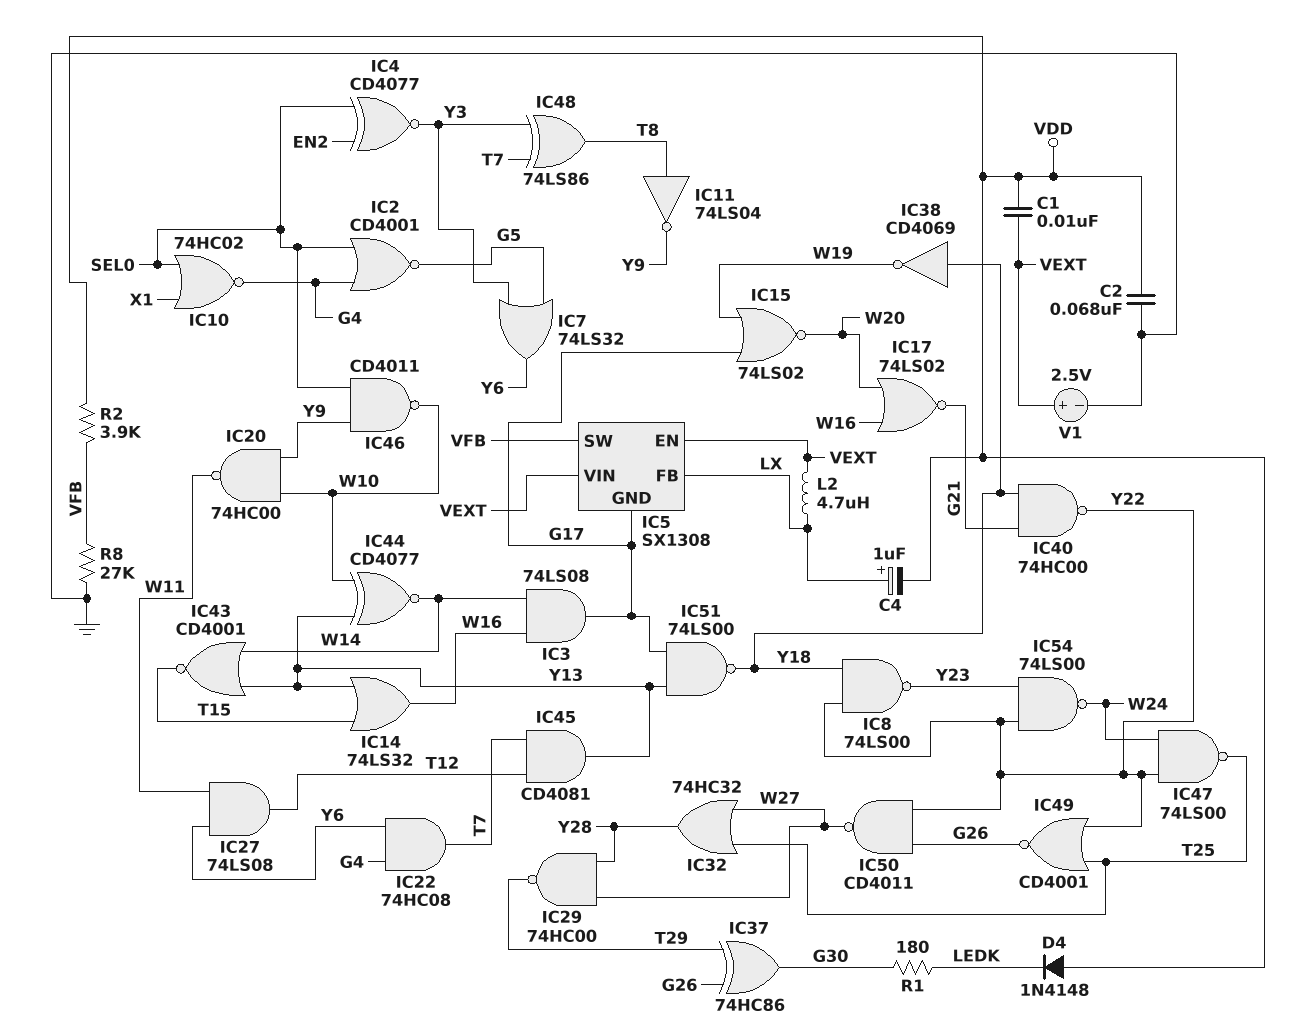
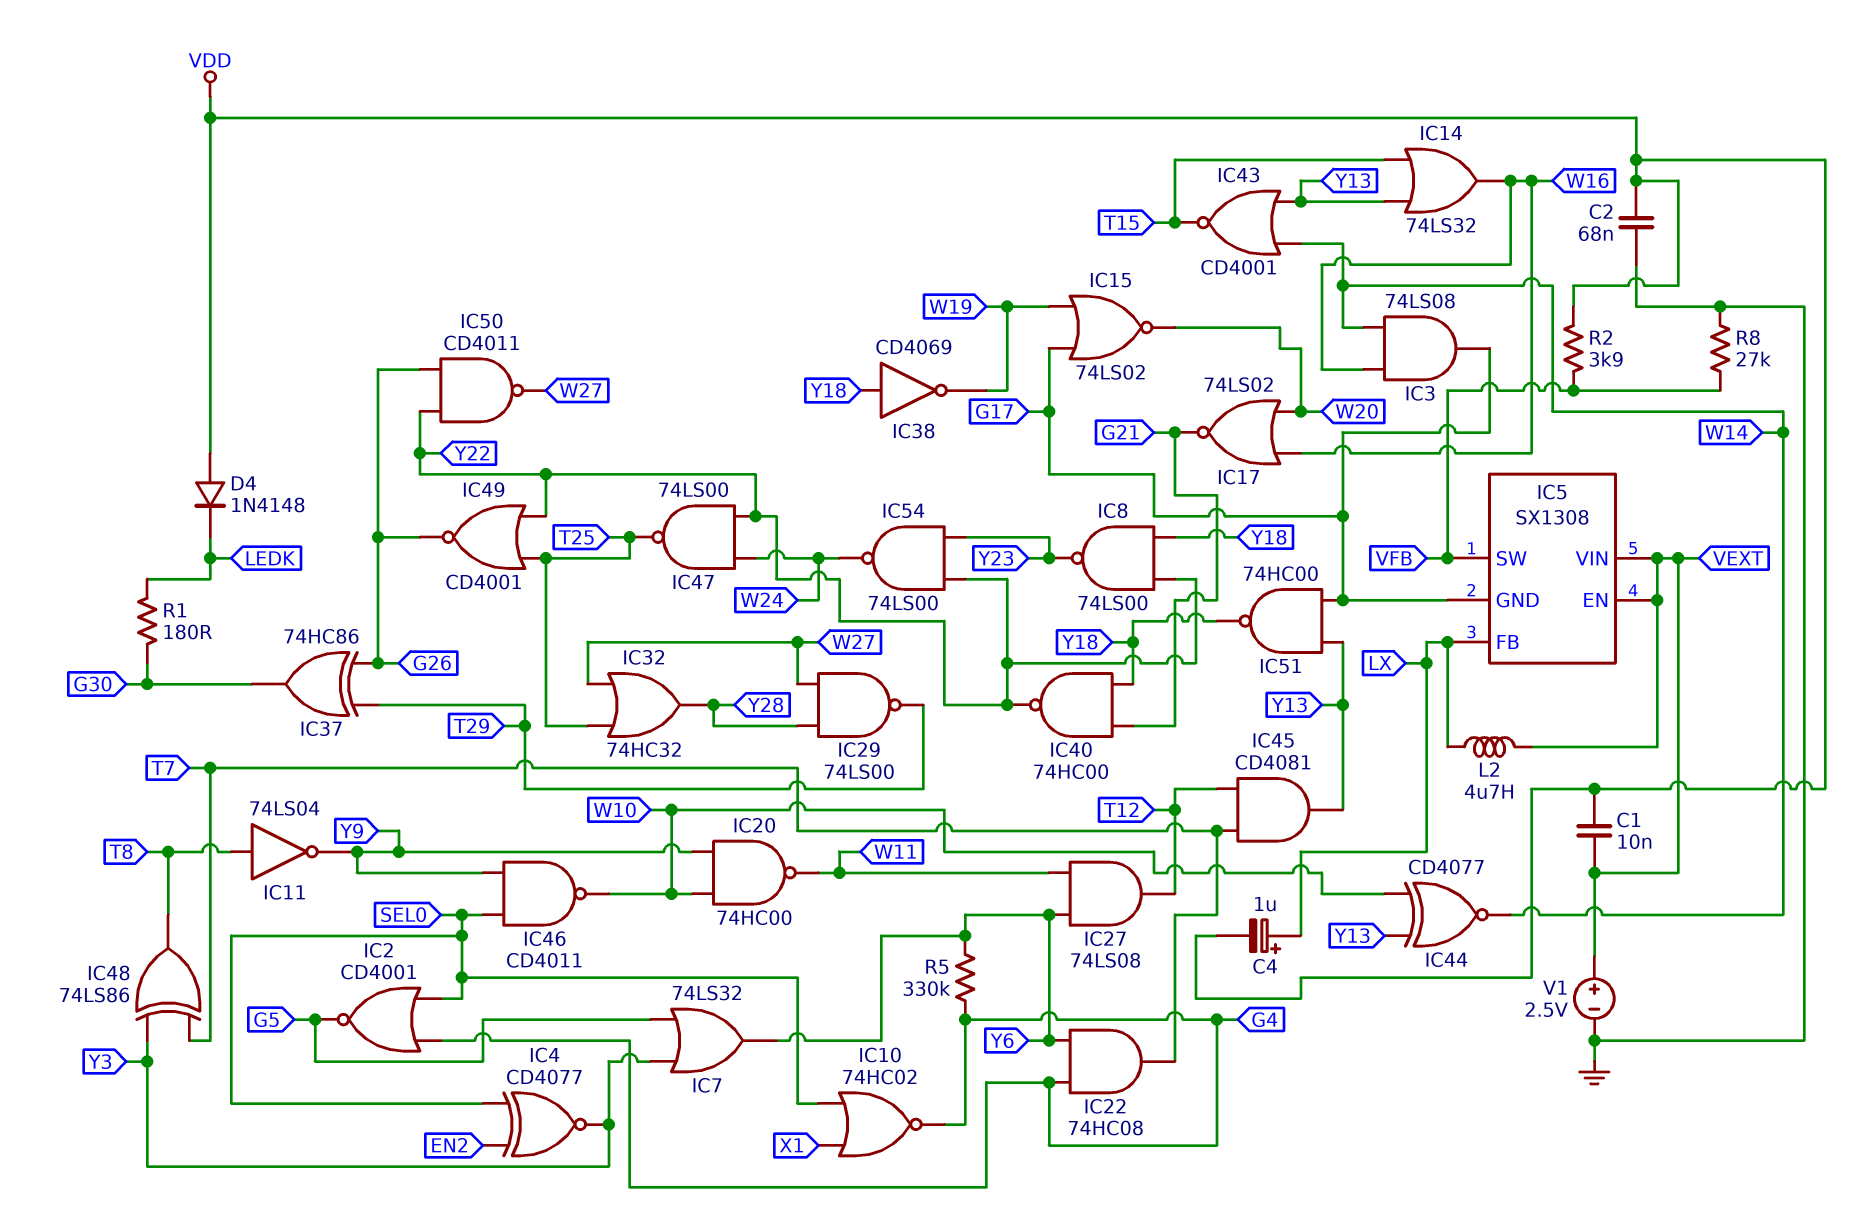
IC29: NAND 74HC00 (in W27, in Y28, out T29) -> NAND 74LS00 (in W27, in Y28, out T29)
IC51: NAND 74LS00 (in G17, in Y13, out Y18) -> NAND 74HC00 (in G17, in Y13, out Y18)
R5: none -> 330k (G4, Y6)

